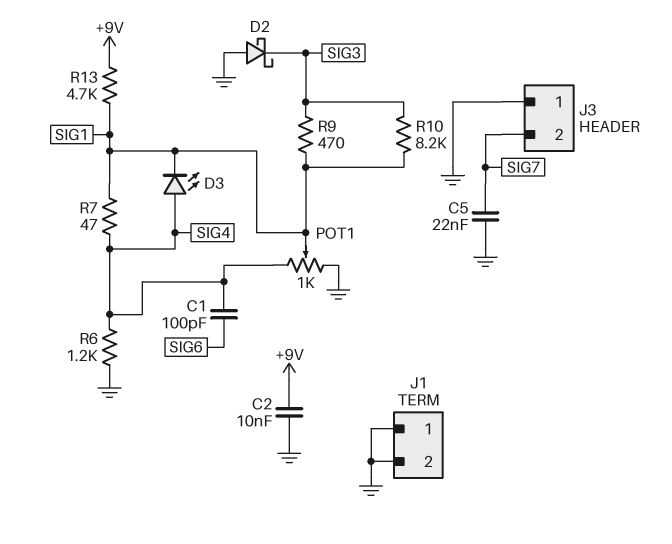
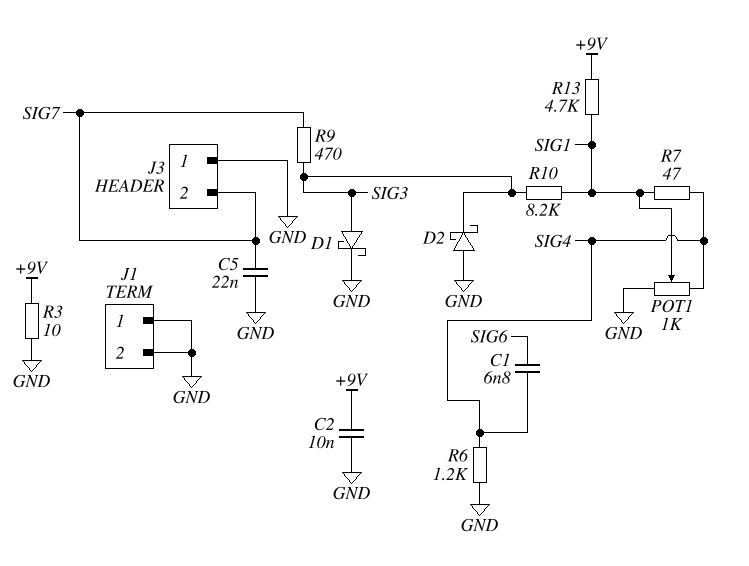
C1: 100pF (SIG4, SIG6) -> 6.8nF (SIG4, SIG6)
D1: none -> schottky (A SIG3, K GND)
D3: LED (A SIG4, K SIG1) -> none
R3: none -> 10 (+9V, GND)
R9: 470 (SIG1, SIG3) -> 470 (SIG3, SIG7)

